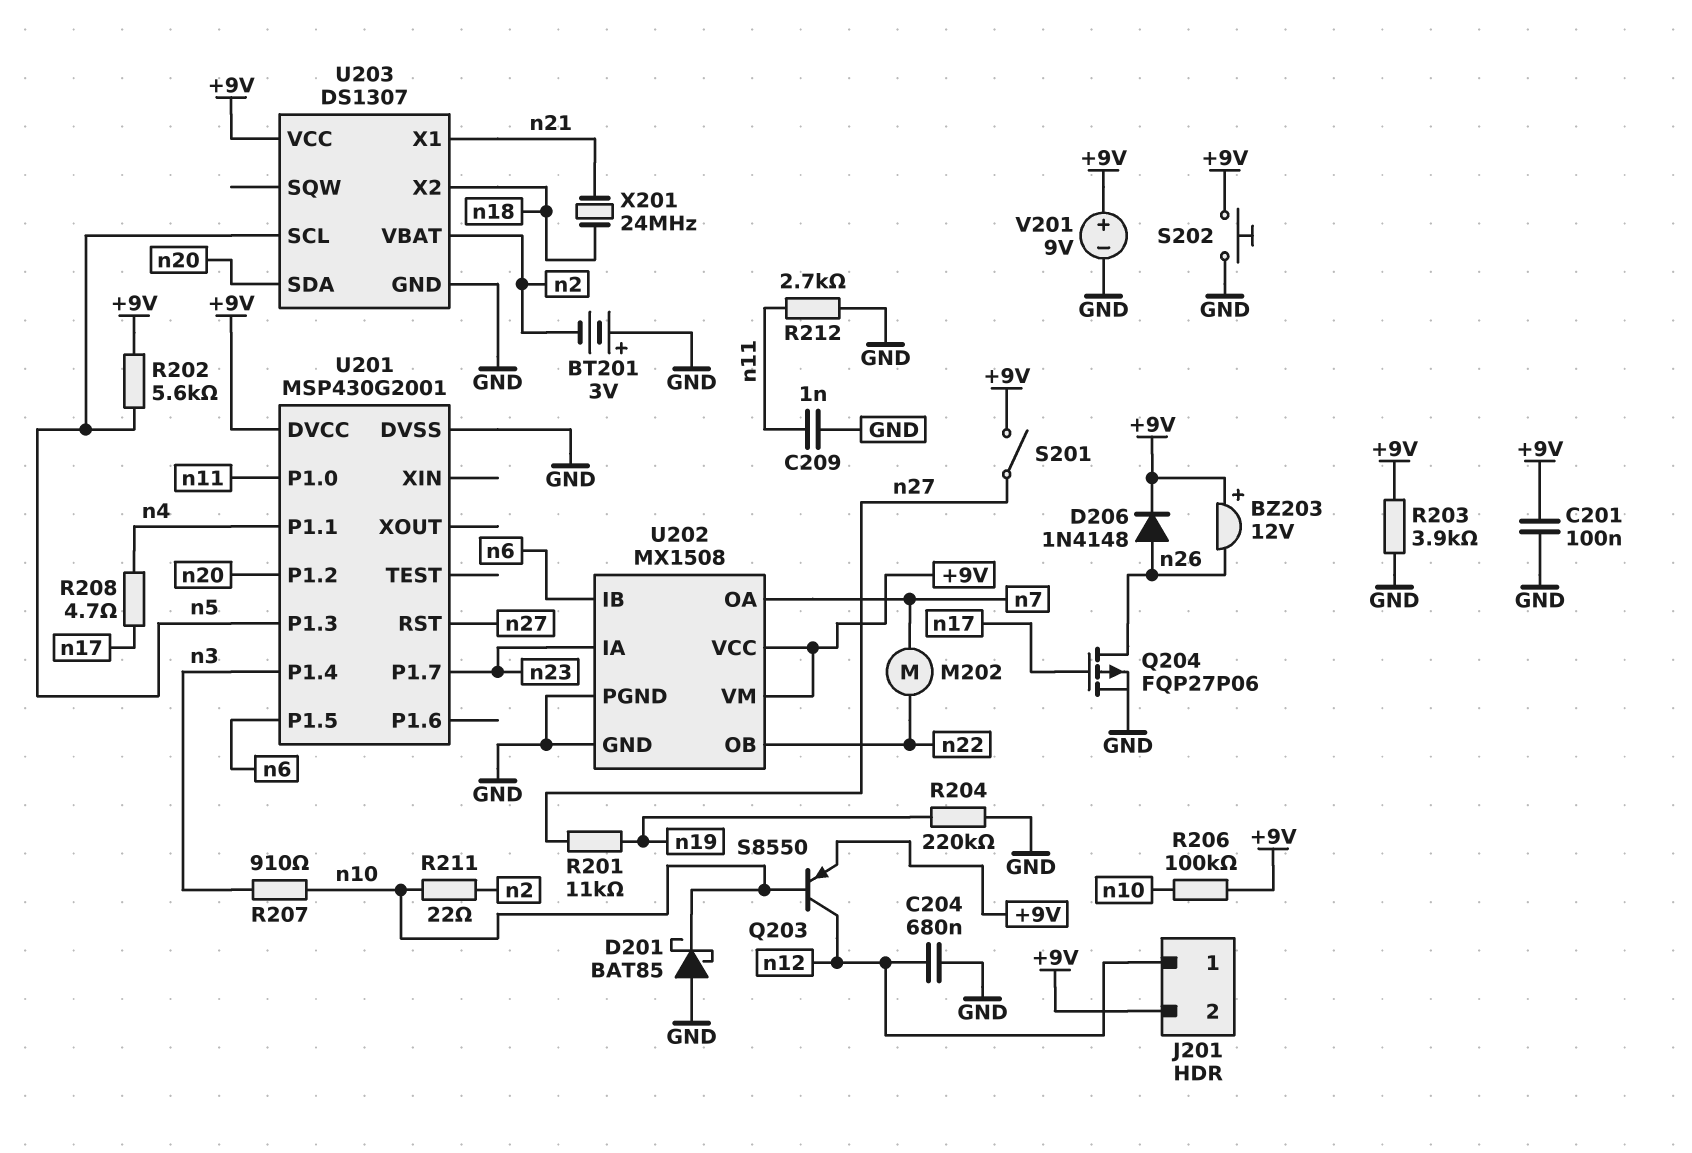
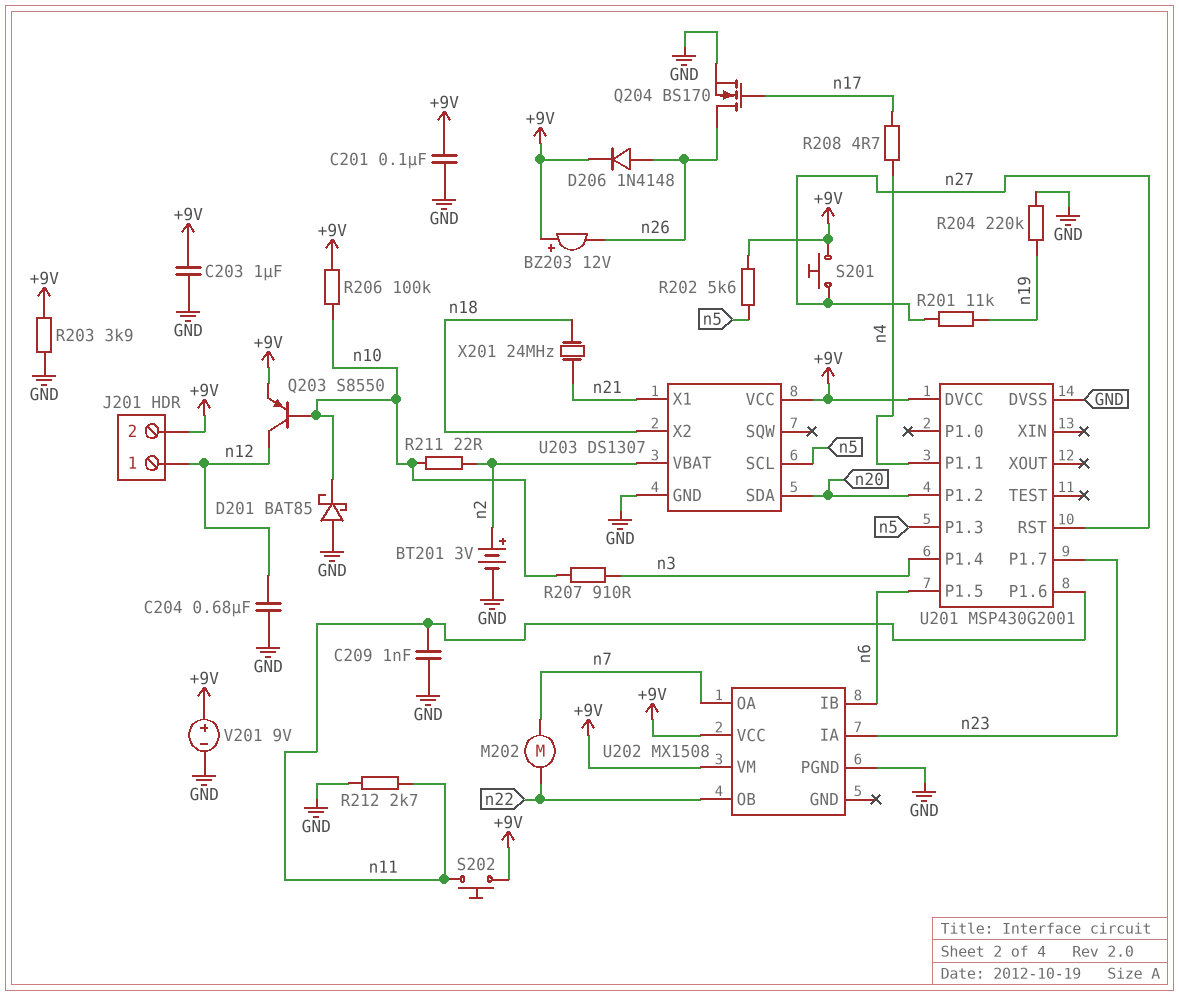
BT201: 3V (plus GND, minus n2) -> 3V (plus n2, minus GND)
C203: none -> 1uF (+9V, GND)
Q204: PMOS FQP27P06 (G n17, D n26, S GND) -> NMOS BS170 (G n17, D n26, S GND)
S201: switch (+9V, n27) -> button (+9V, n27)
S202: button (+9V, GND) -> button (+9V, n11)
U201 pin P1.0: n11 -> none
U201 pin P1.6: none -> n11
U202 pin GND: GND -> none

